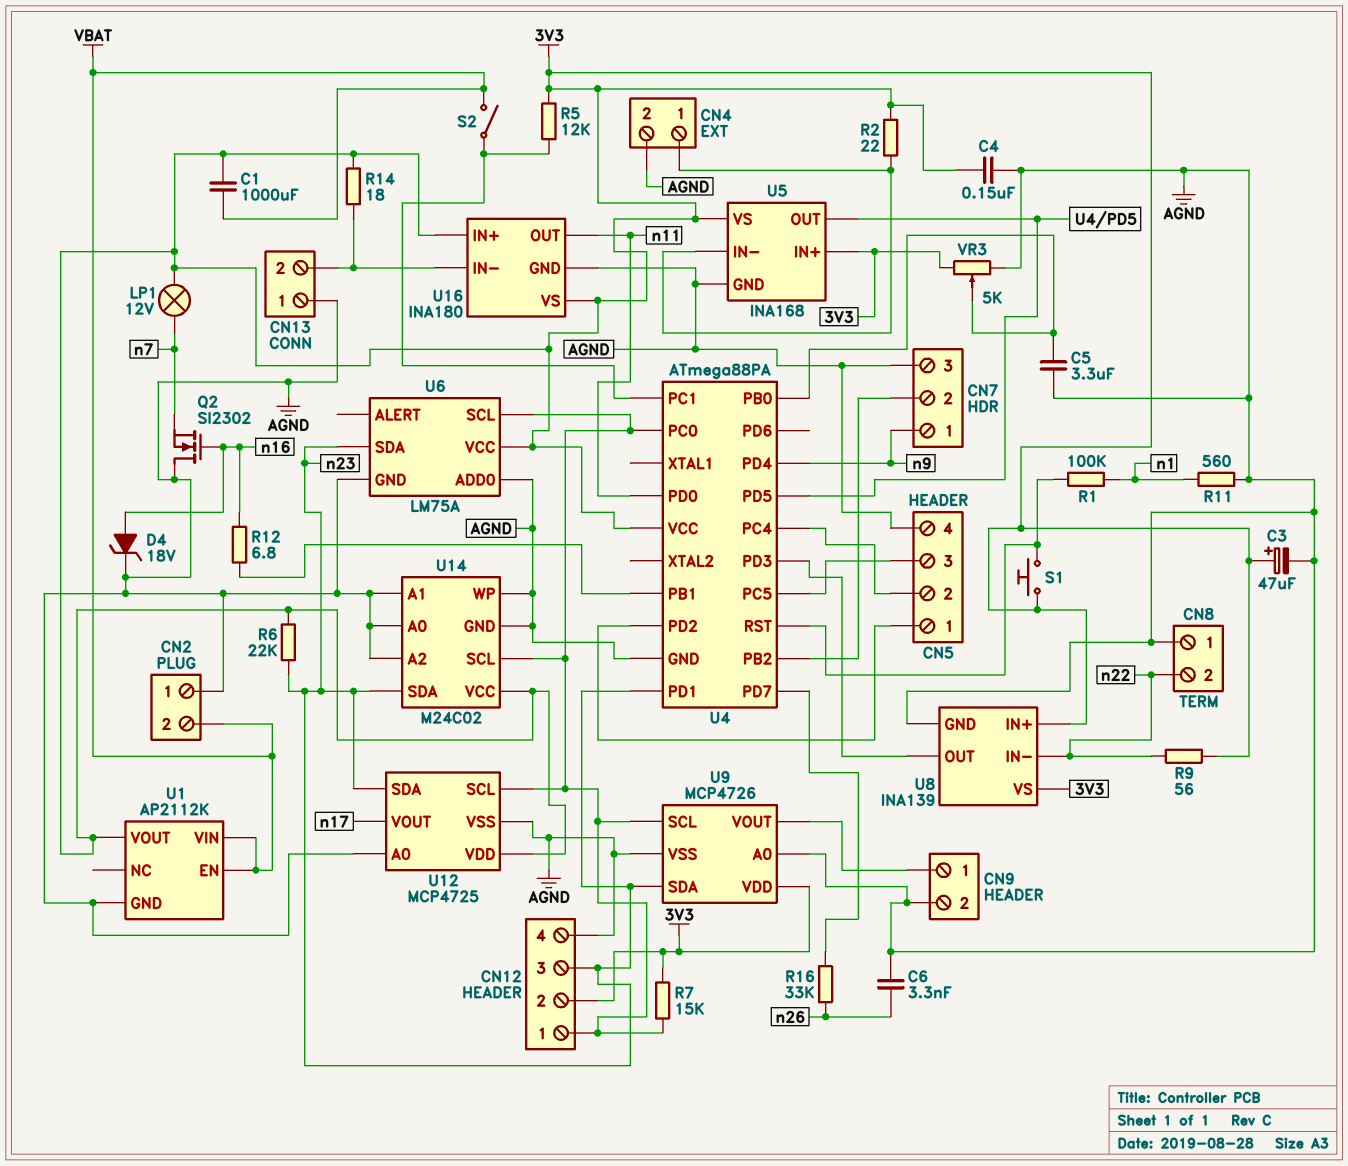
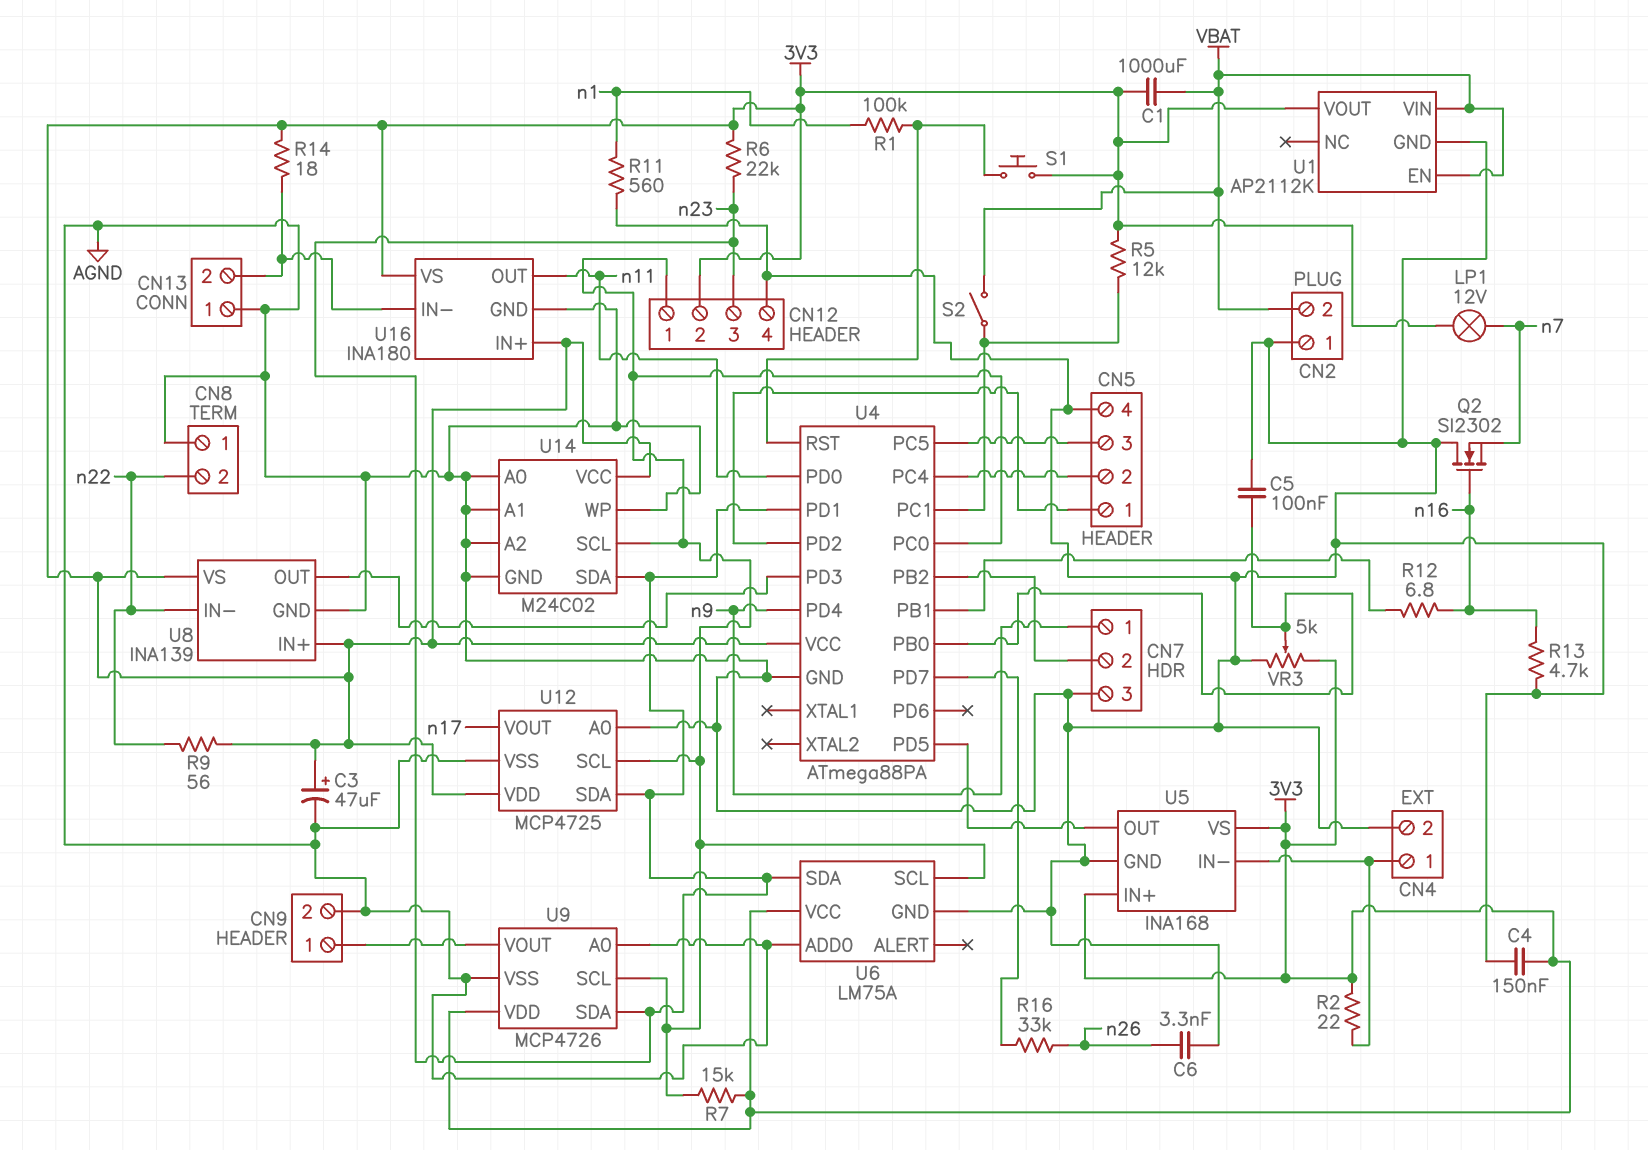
C5: 3.3uF (AGND, U4/PB0) -> 100nF (AGND, U4/PB0)
D4: zener 18V (A n16, K AGND) -> none
R13: none -> 4.7k (AGND, n16)

